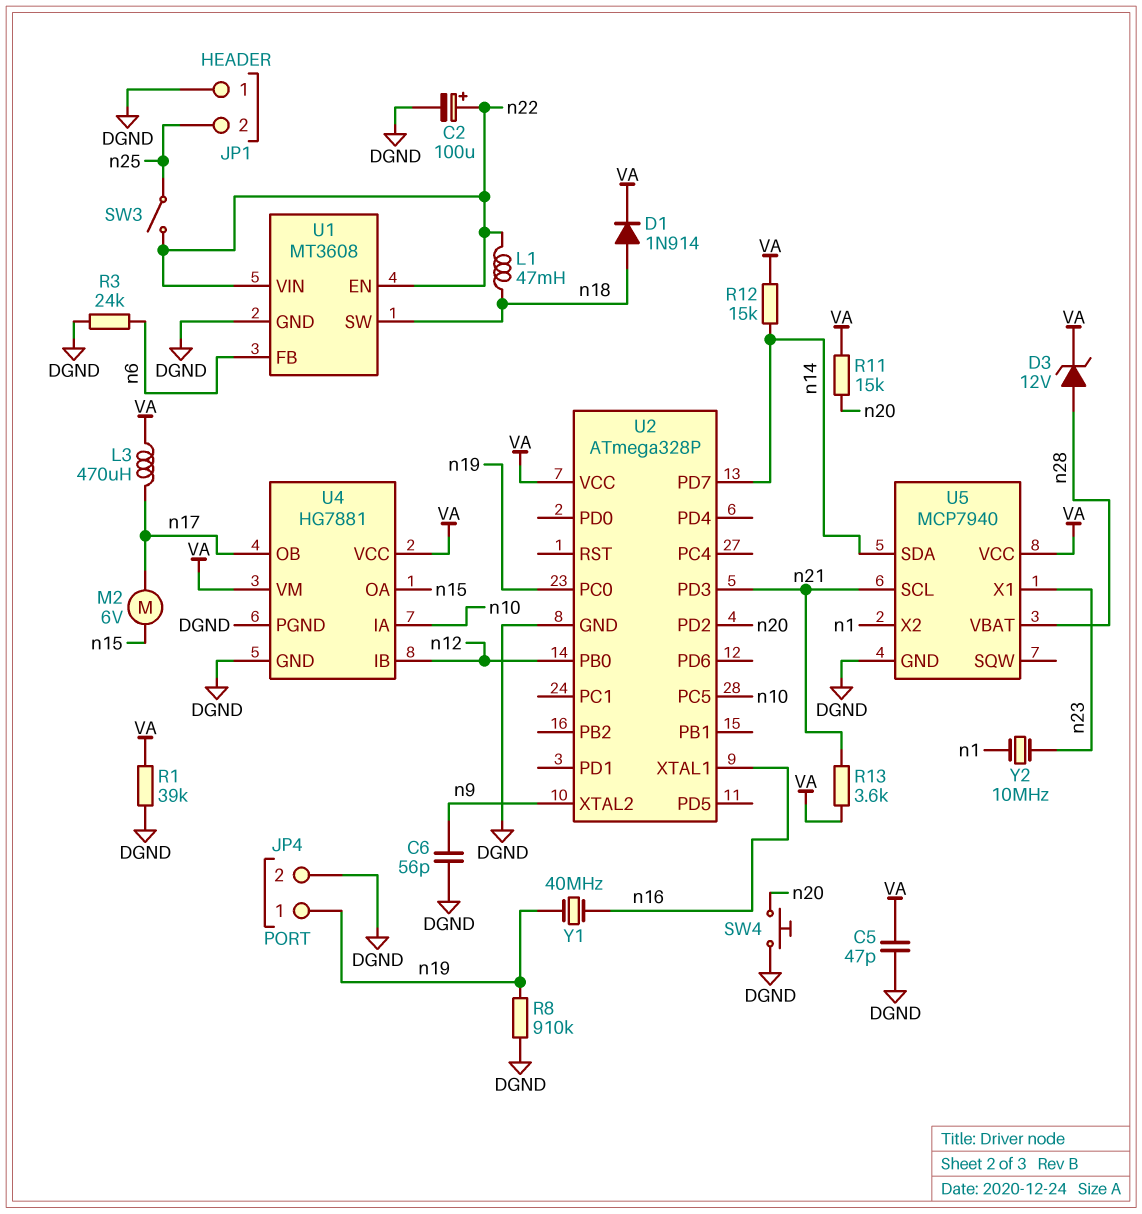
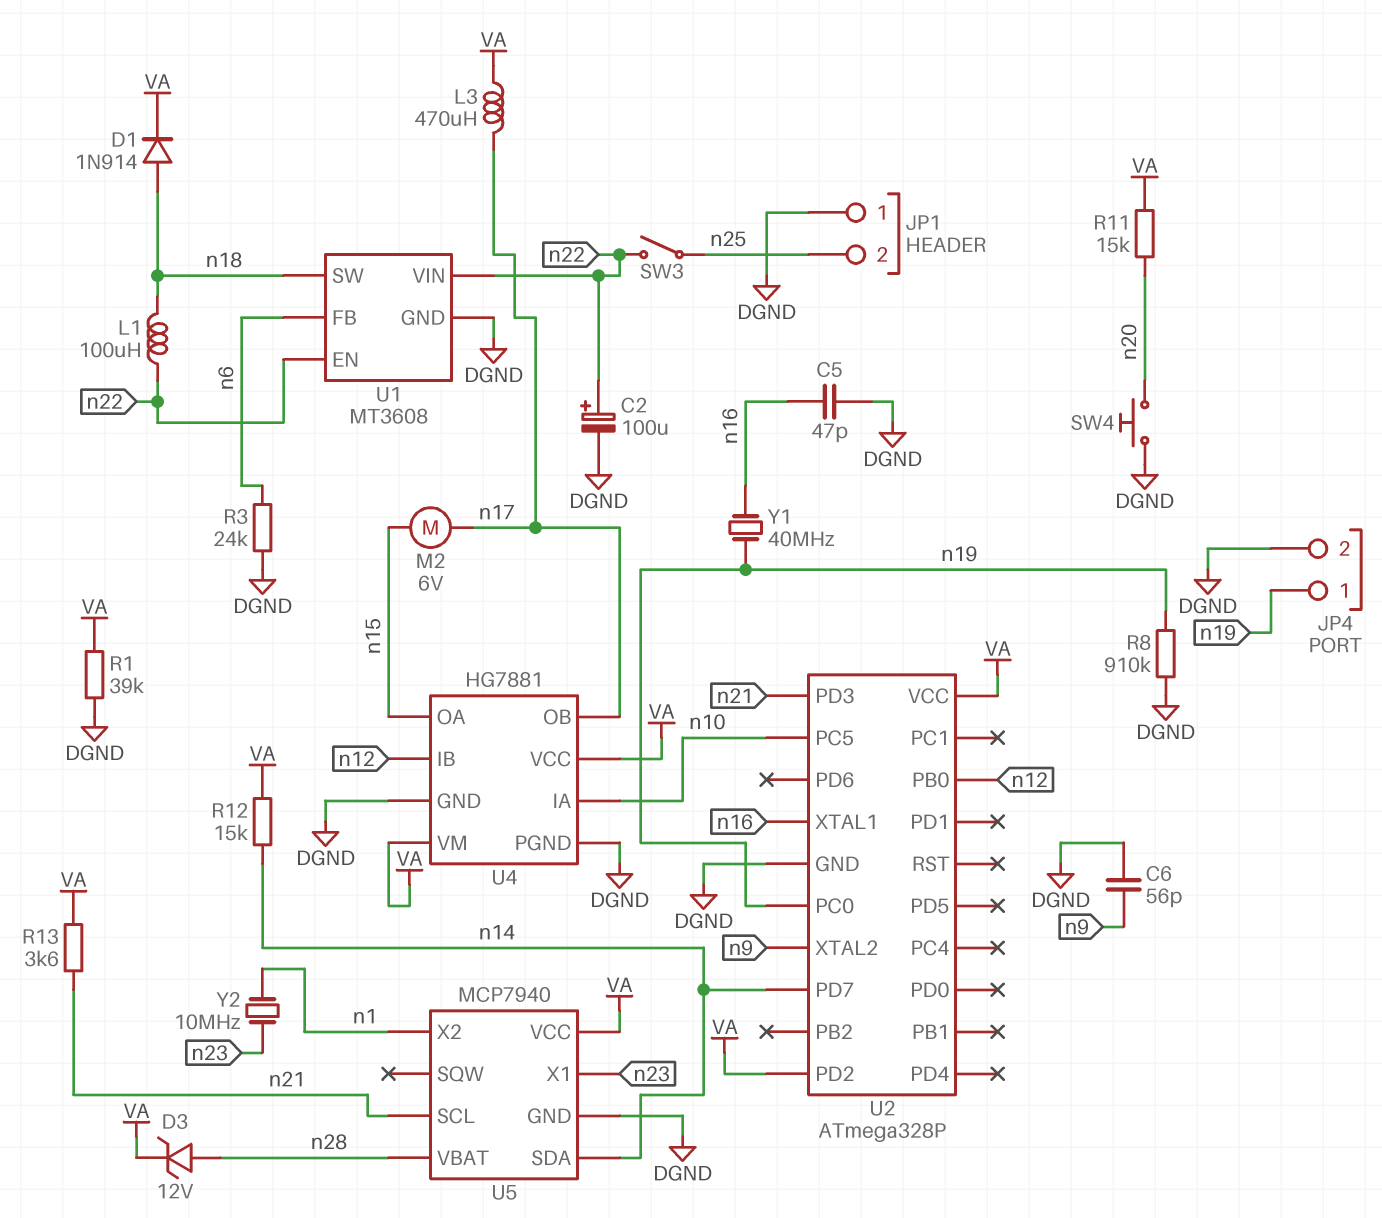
C5: 47pF (DGND, VA) -> 47pF (DGND, n16)
L1: 47mH (n18, n22) -> 100uH (n18, n22)
U2 pin PD2: n20 -> VA

